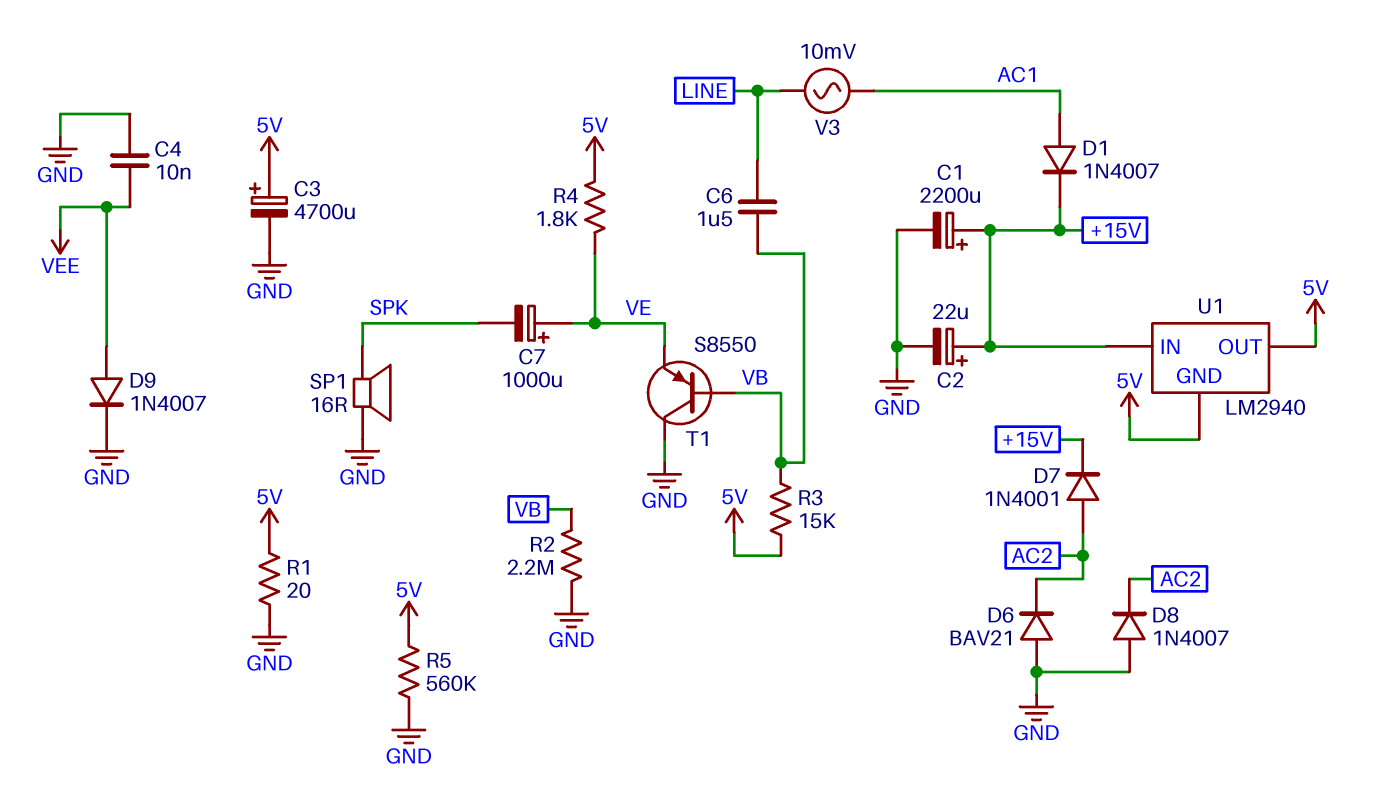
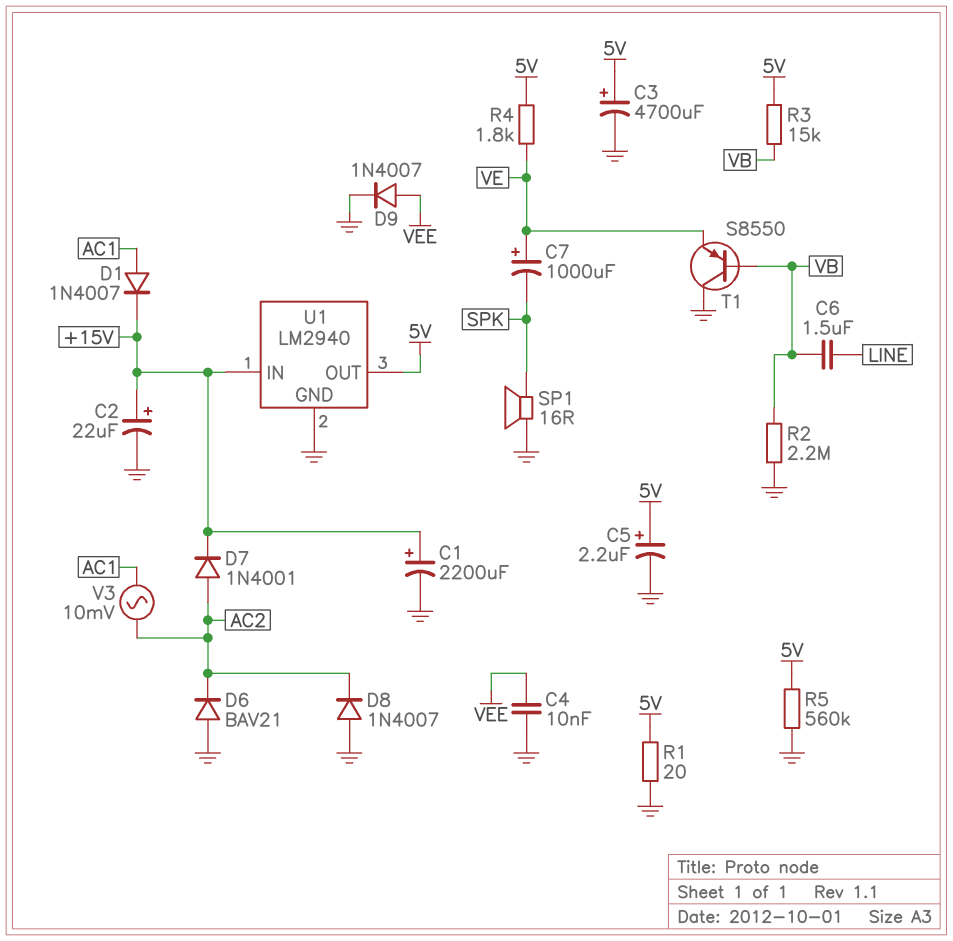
C5: none -> 2.2uF (plus 5V, minus GND)
U1 pin GND: 5V -> GND
V3: AC 10mV (AC1, LINE) -> AC 10mV (AC1, AC2)

